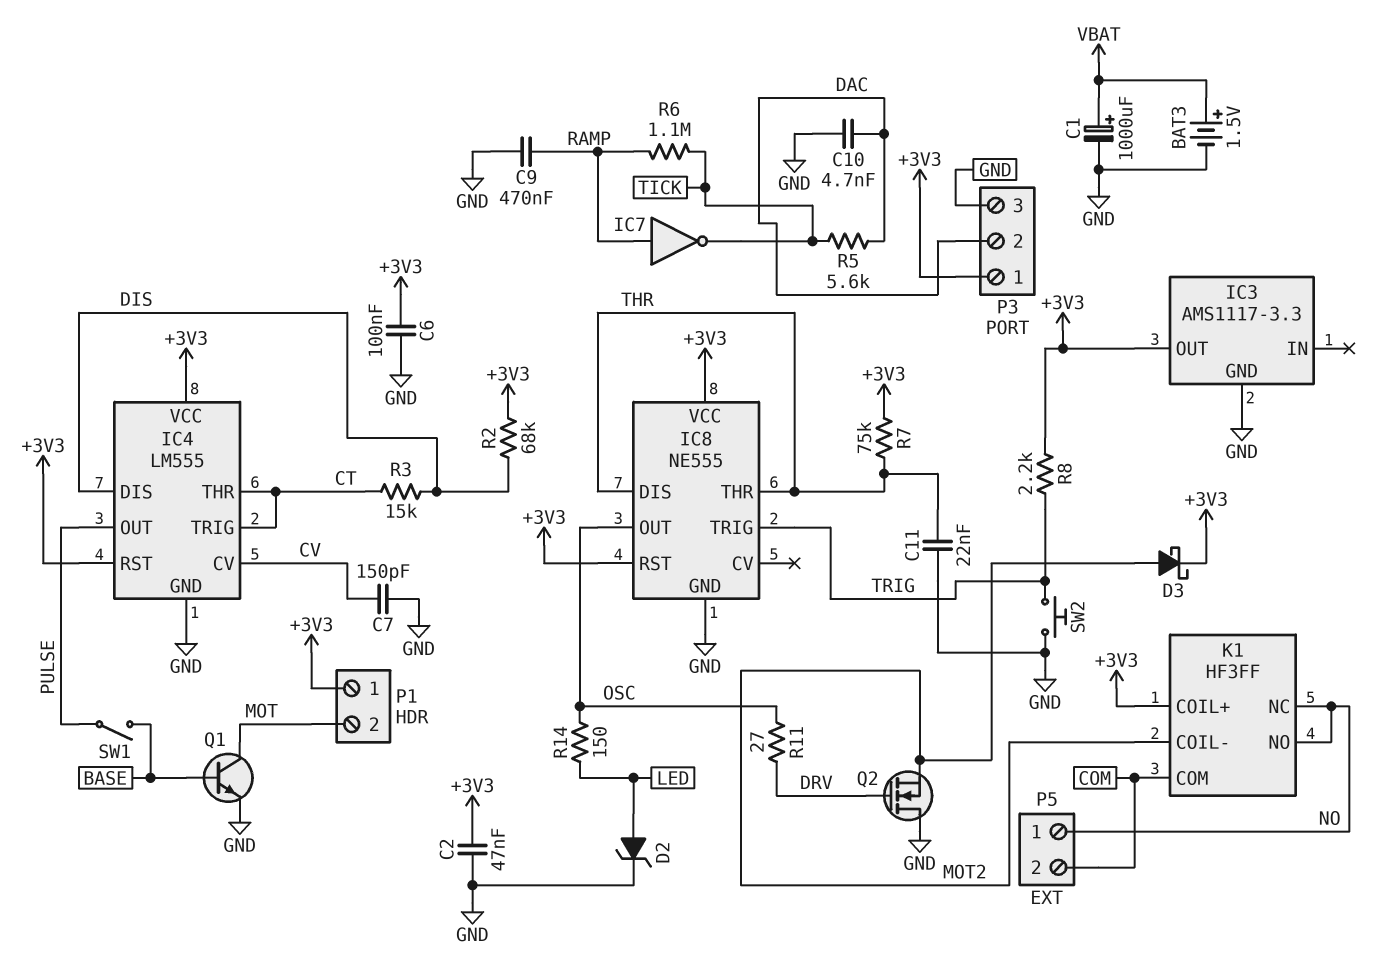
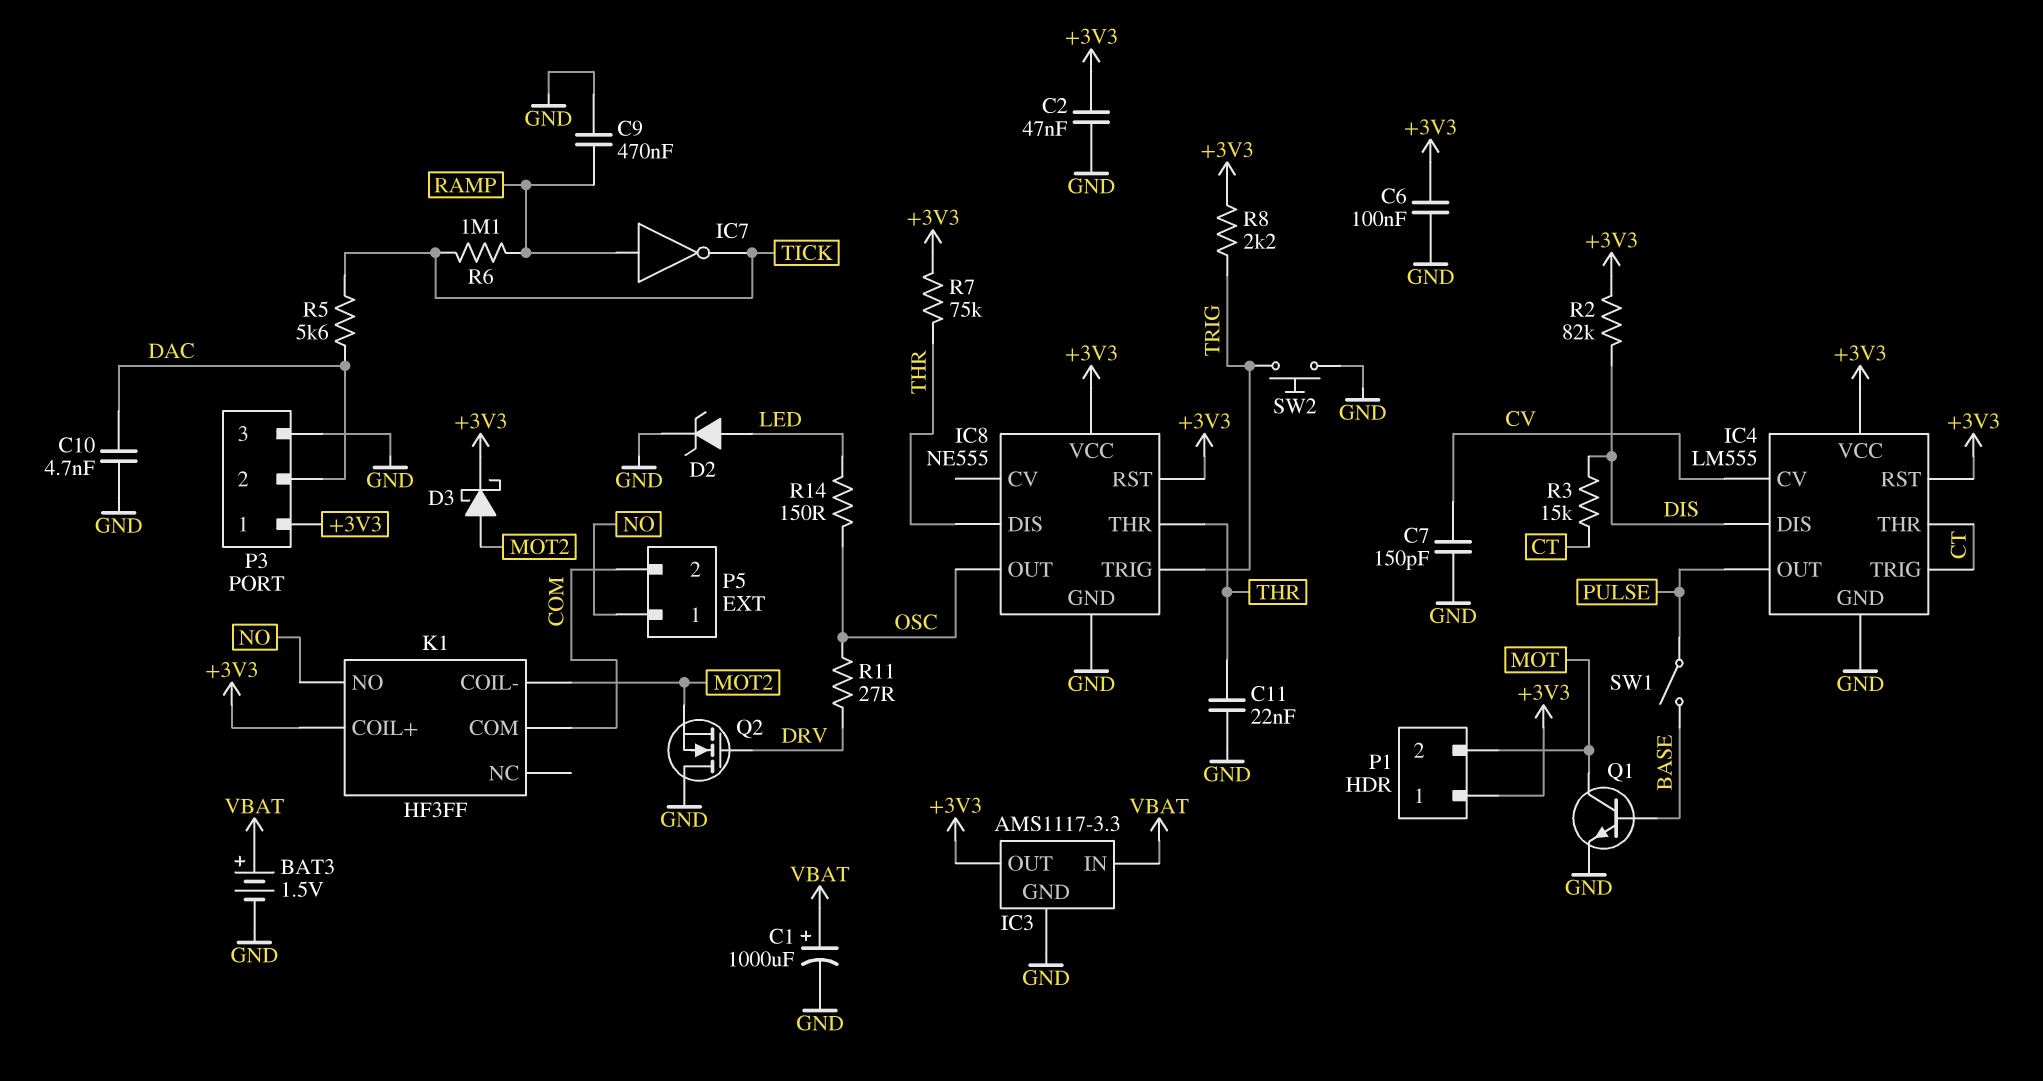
IC3 pin IN: none -> VBAT
K1 pin NC: NO -> none
R2: 68k (+3V3, DIS) -> 82k (+3V3, DIS)

